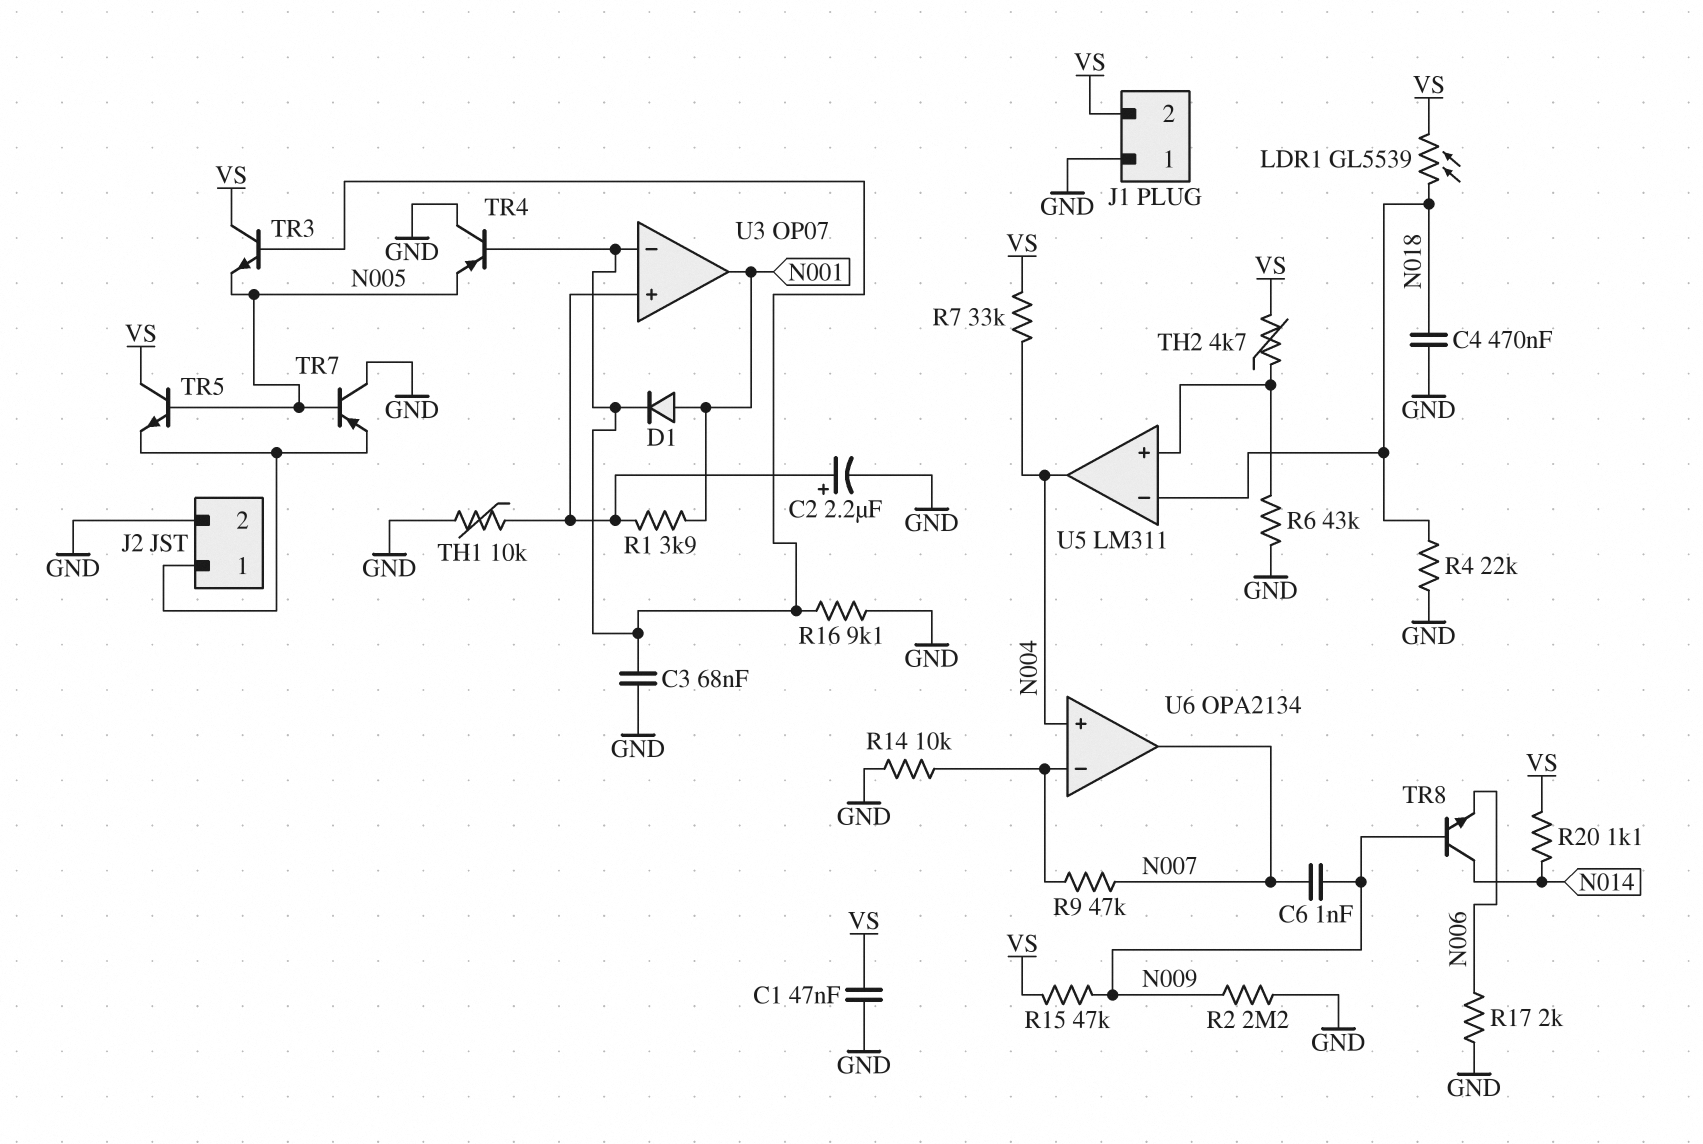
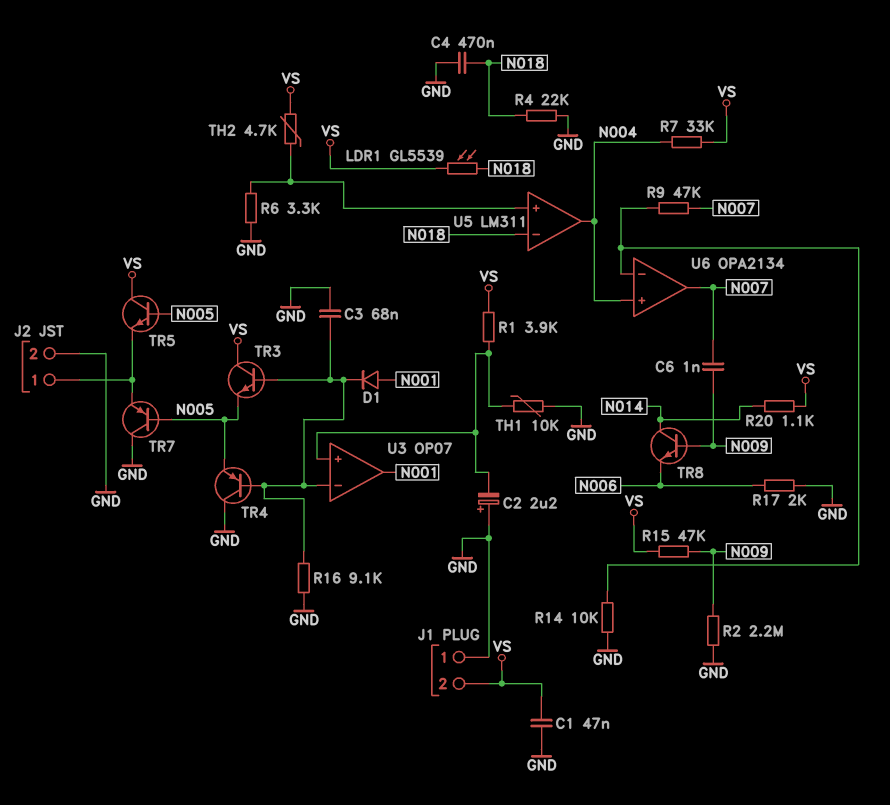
C2: 2.2uF (plus U3/in+, minus GND) -> 2.2uF (plus GND, minus U3/in+)
R1: 3.9k (N001, U3/in+) -> 3.9k (U3/in+, VS)
R6: 43k (GND, U5/in+) -> 3.3k (GND, U5/in+)

